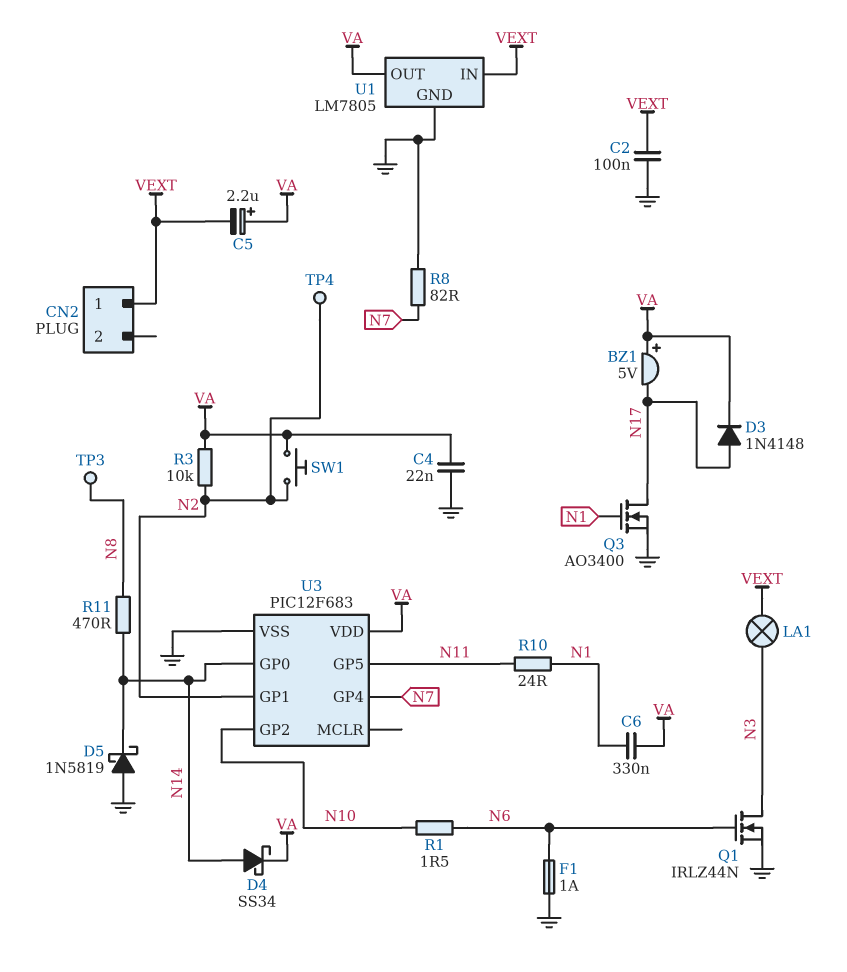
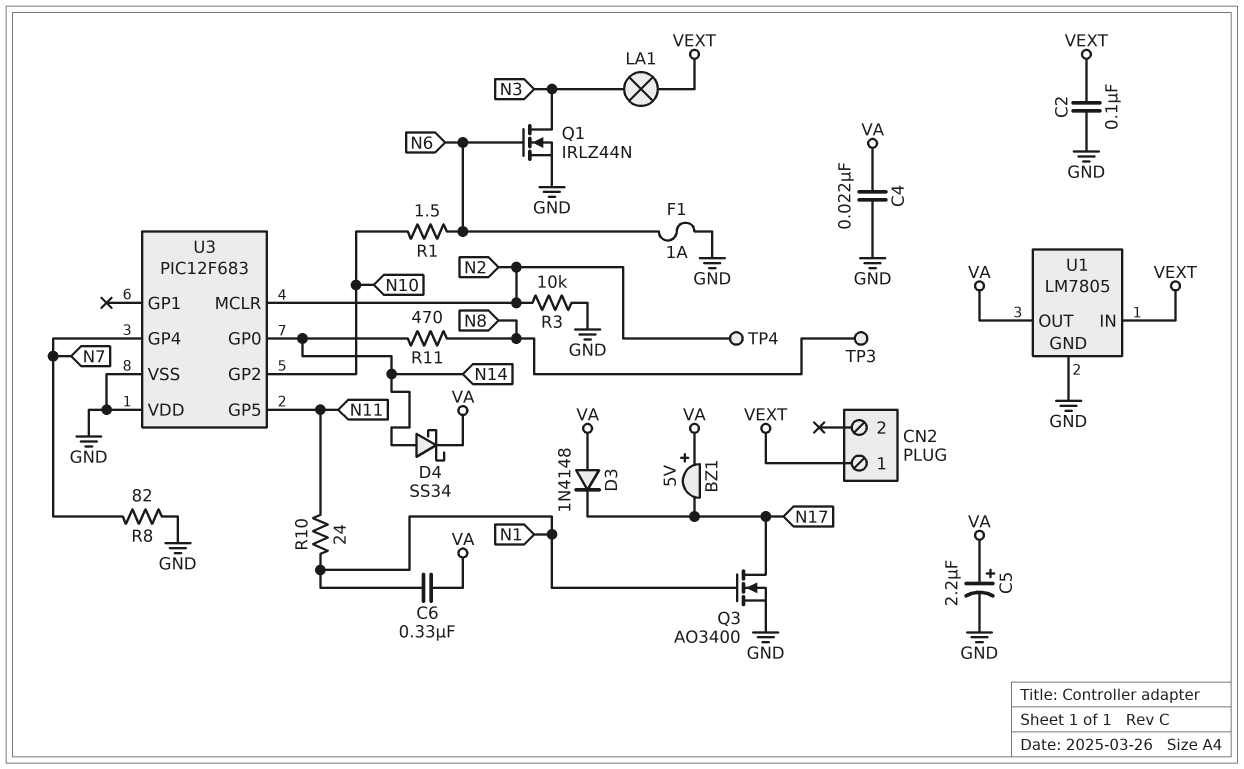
C5: 2.2uF (plus VA, minus VEXT) -> 2.2uF (plus VA, minus GND)
D3: diode 1N4148 (A N17, K VA) -> diode 1N4148 (A VA, K N17)
D5: schottky 1N5819 (A GND, K N14) -> none
R3: 10k (N2, VA) -> 10k (GND, N2)
SW1: button (N2, VA) -> none
U3 pin GP1: N2 -> none
U3 pin MCLR: none -> N2
U3 pin VDD: VA -> GND

